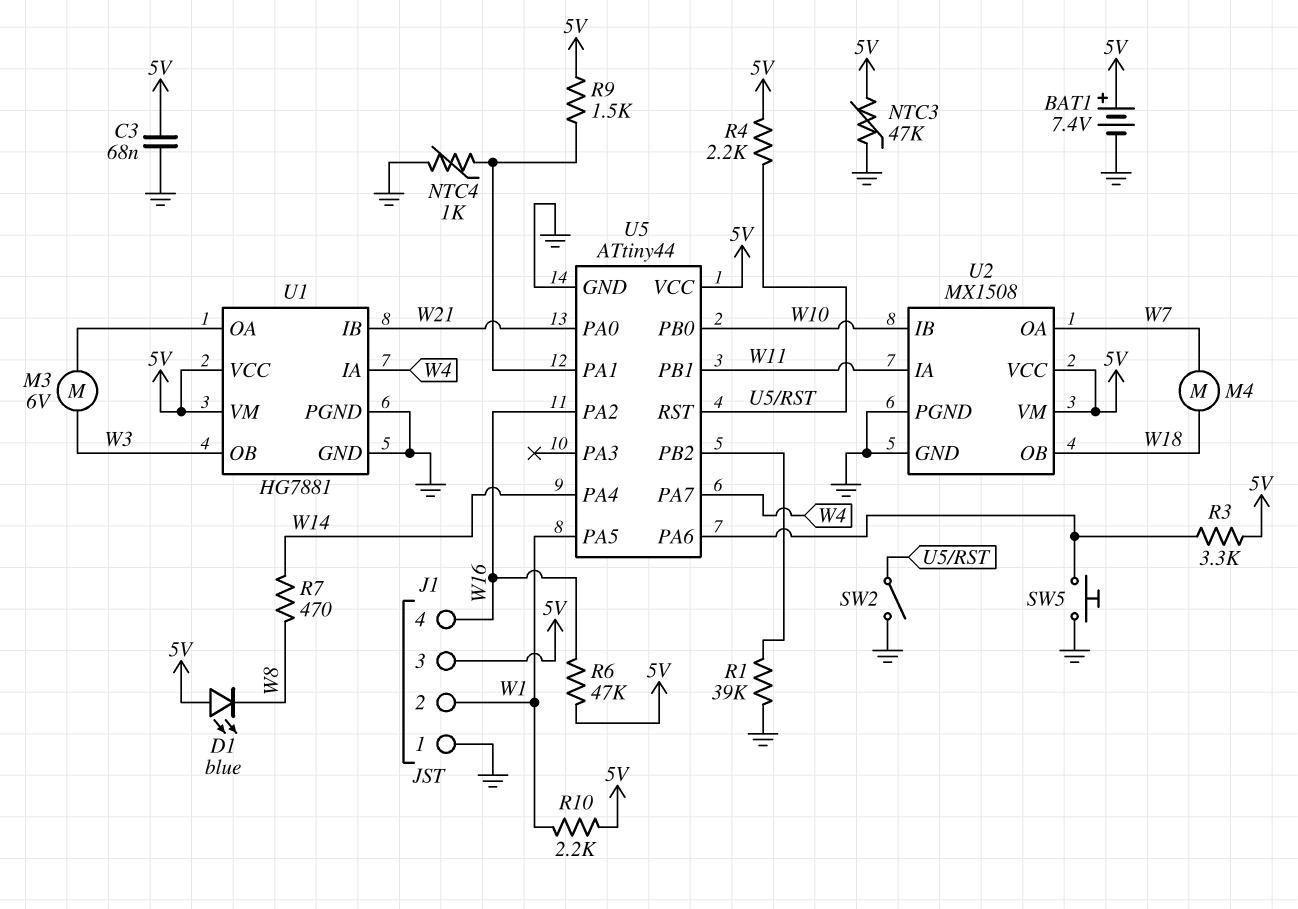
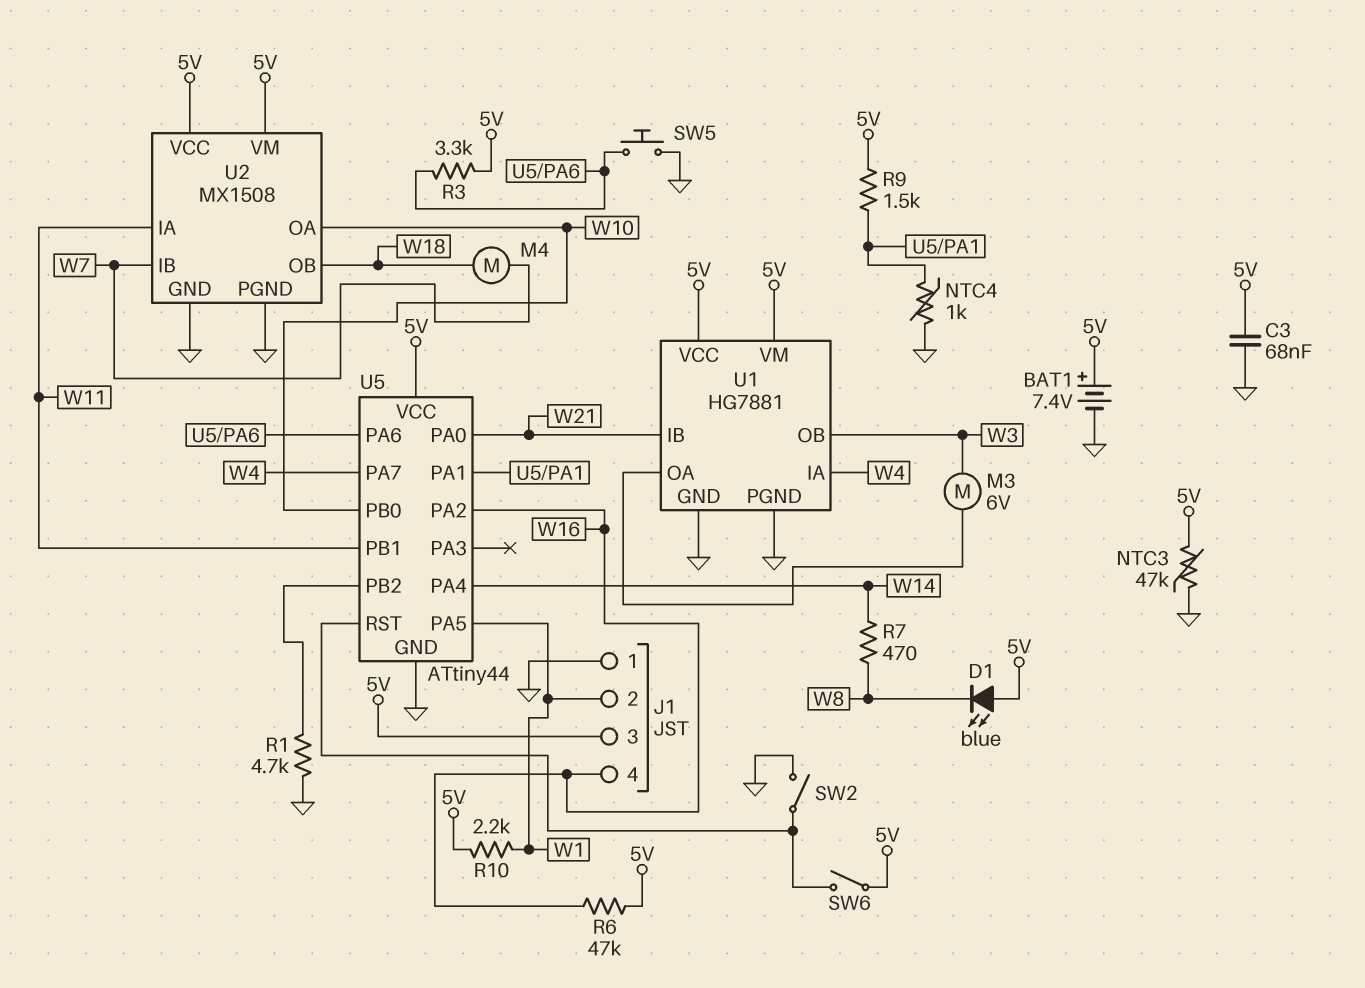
R1: 39k (GND, U5/PB2) -> 4.7k (GND, U5/PB2)
R4: 2.2k (5V, U5/RST) -> none
SW6: none -> switch (5V, U5/RST)
U2 pin IB: W10 -> W7
U2 pin OA: W7 -> W10

